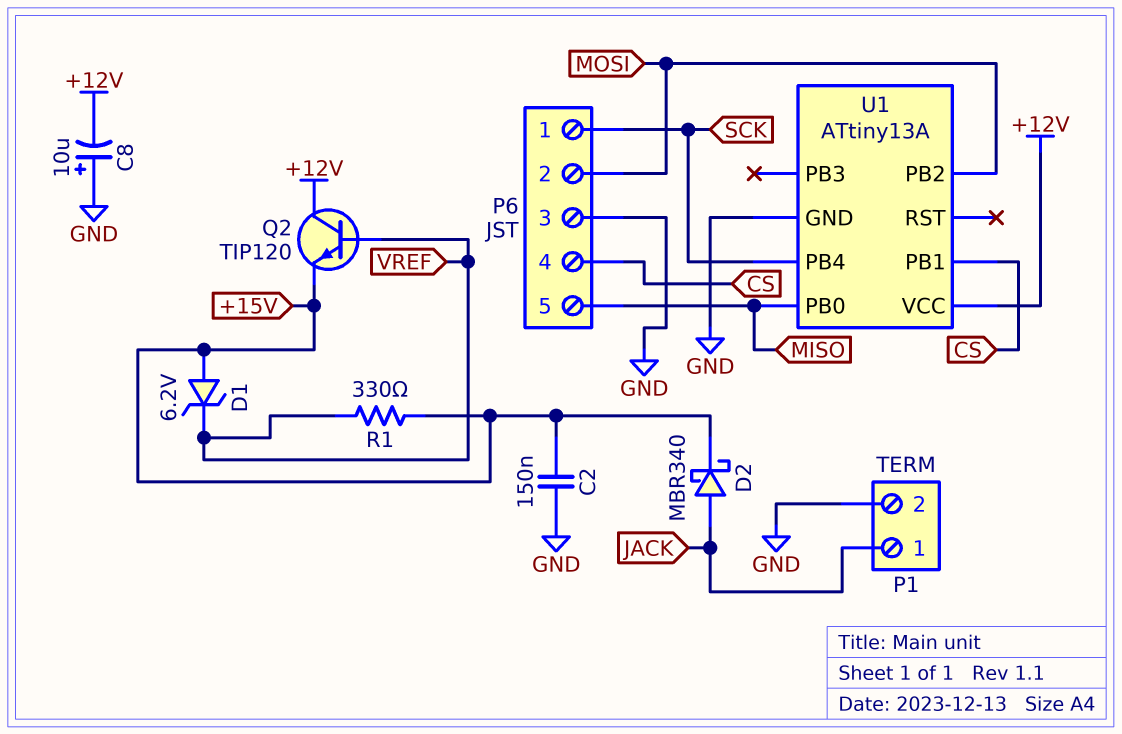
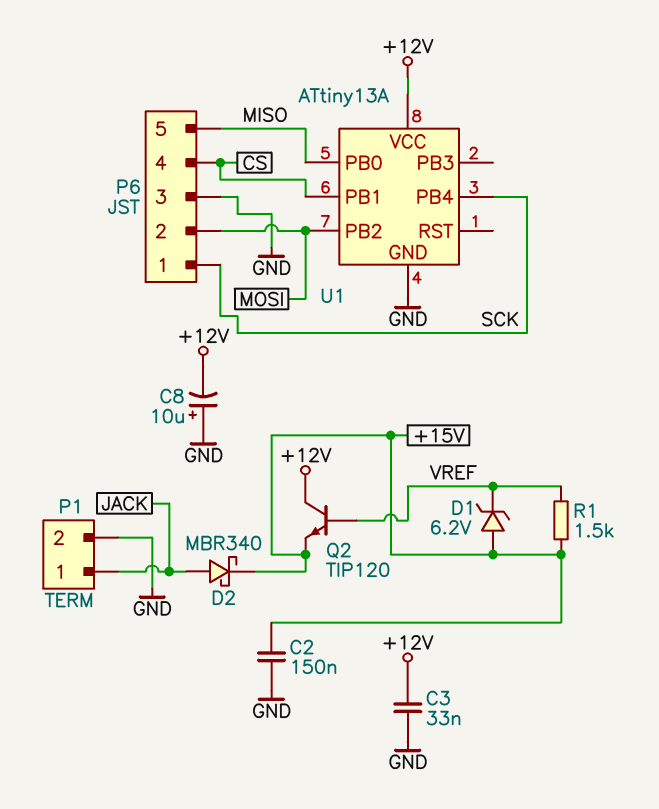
C3: none -> 33nF (+12V, GND)
R1: 330 (+15V, VREF) -> 1.5k (+15V, VREF)

